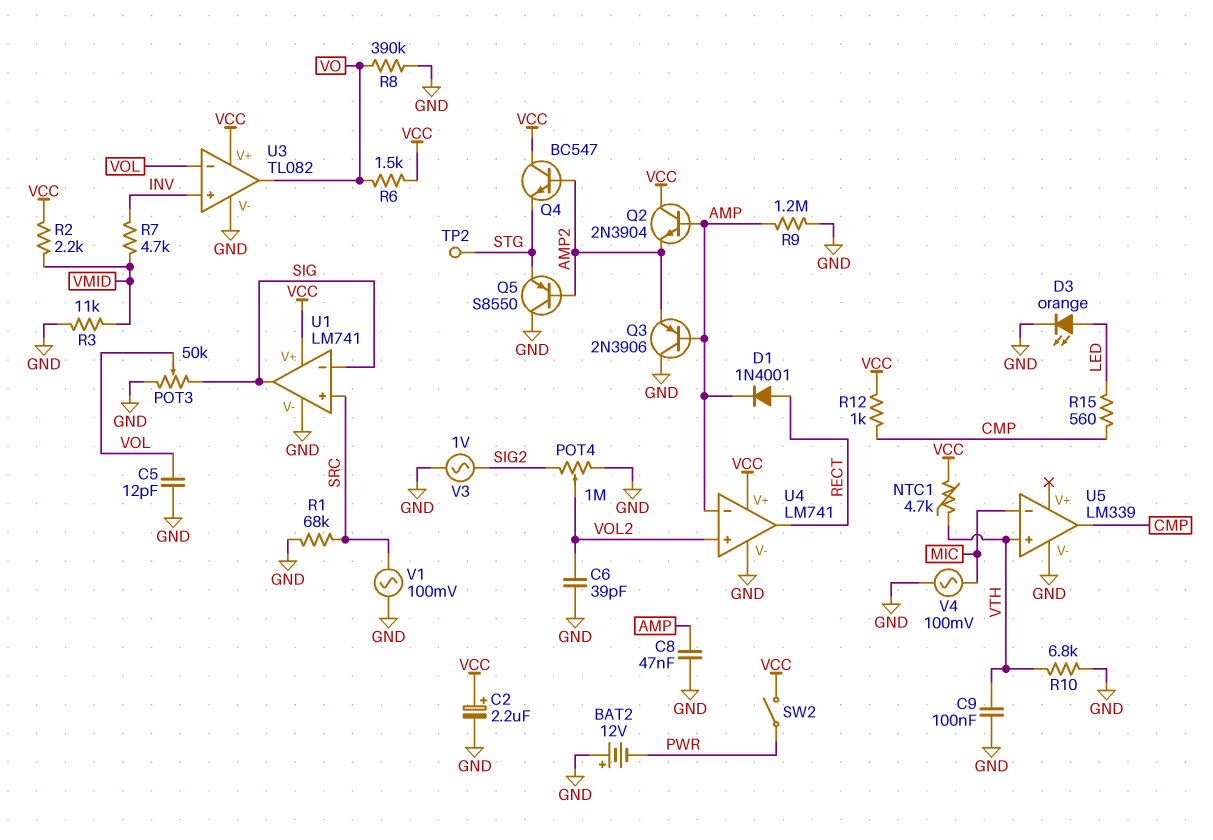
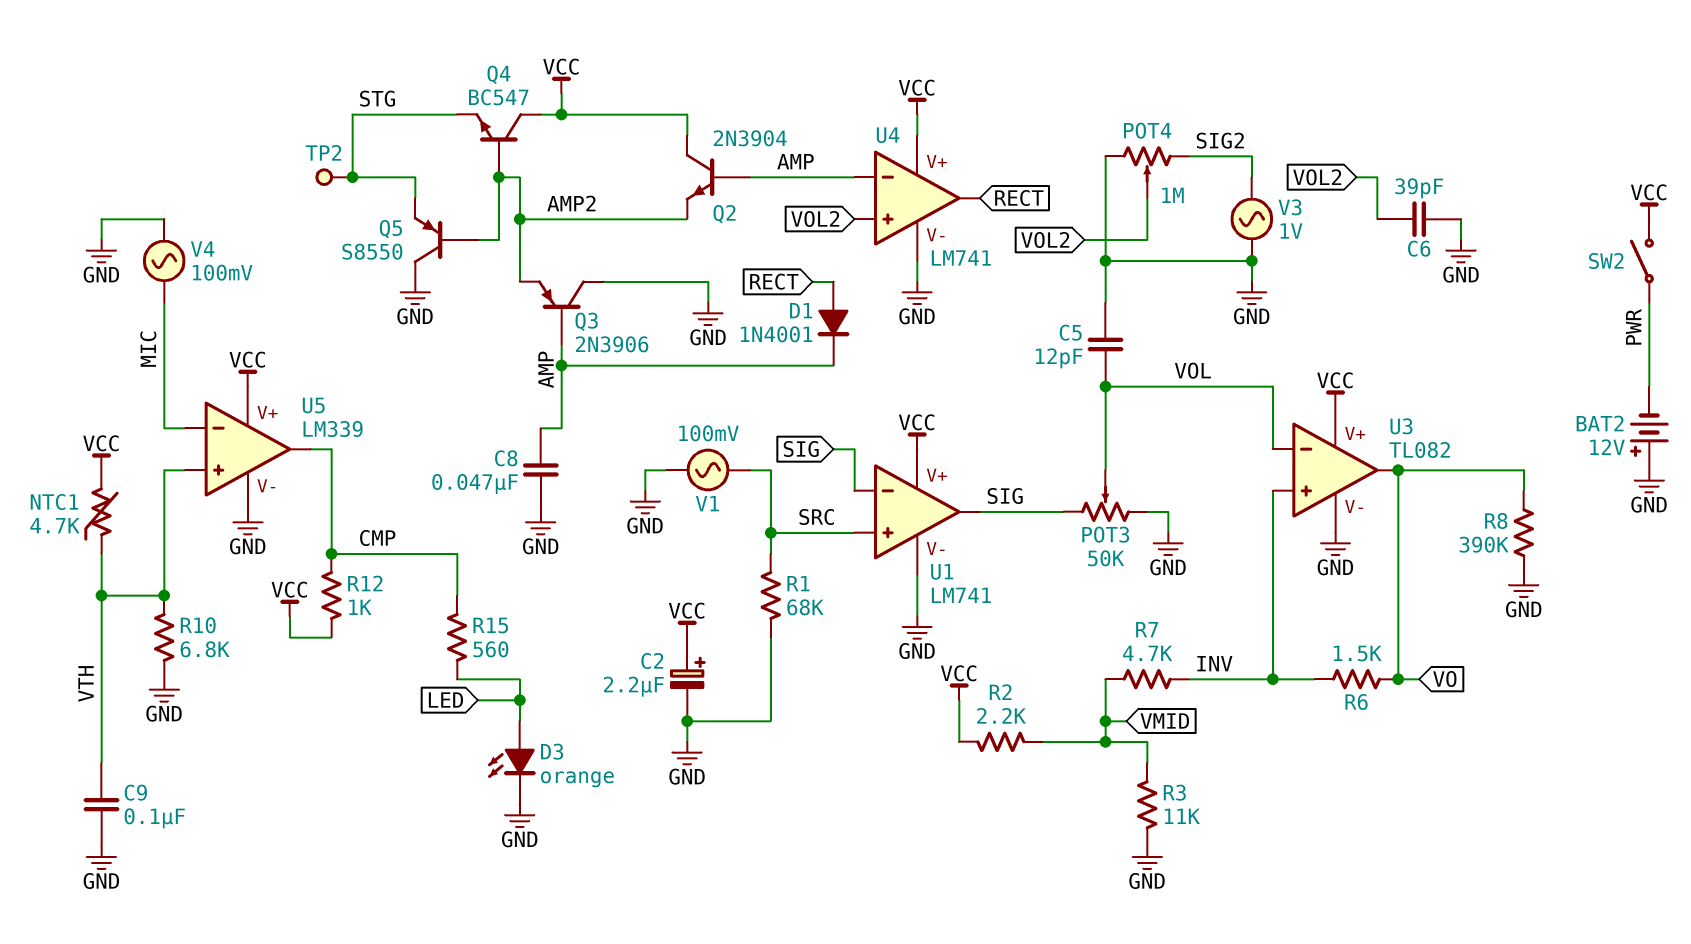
R6: 1.5k (VCC, VO) -> 1.5k (INV, VO)
R9: 1.2M (AMP, GND) -> none
U5 pin V+: none -> VCC

